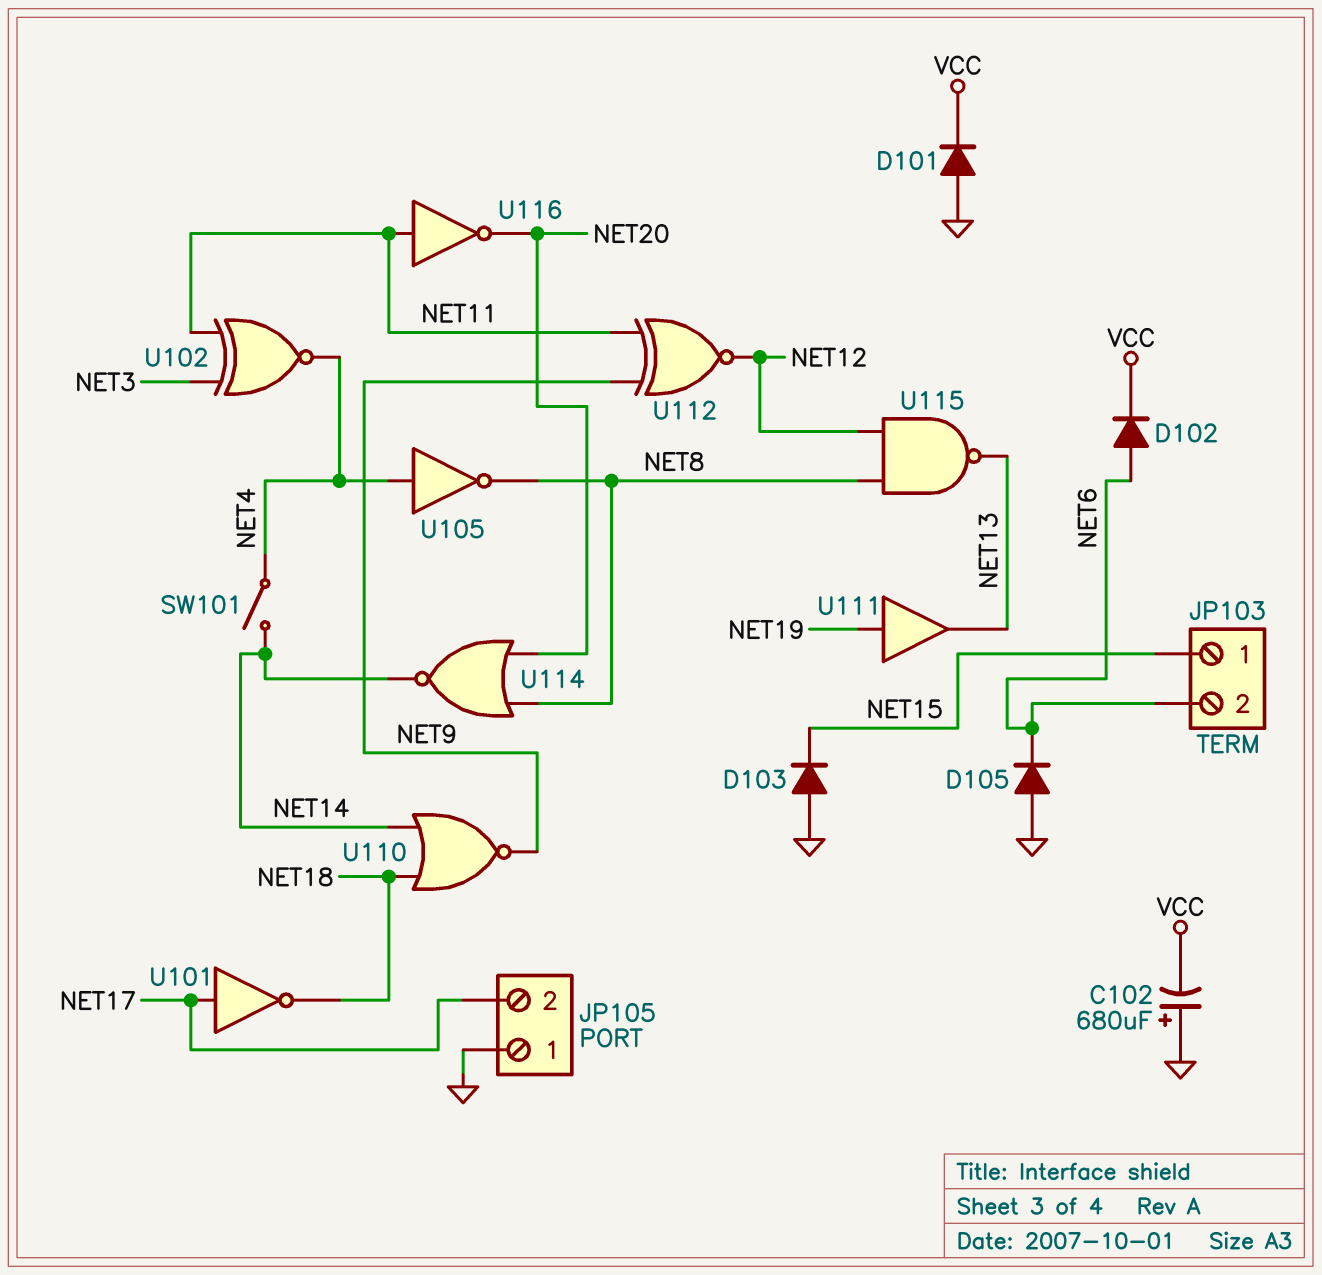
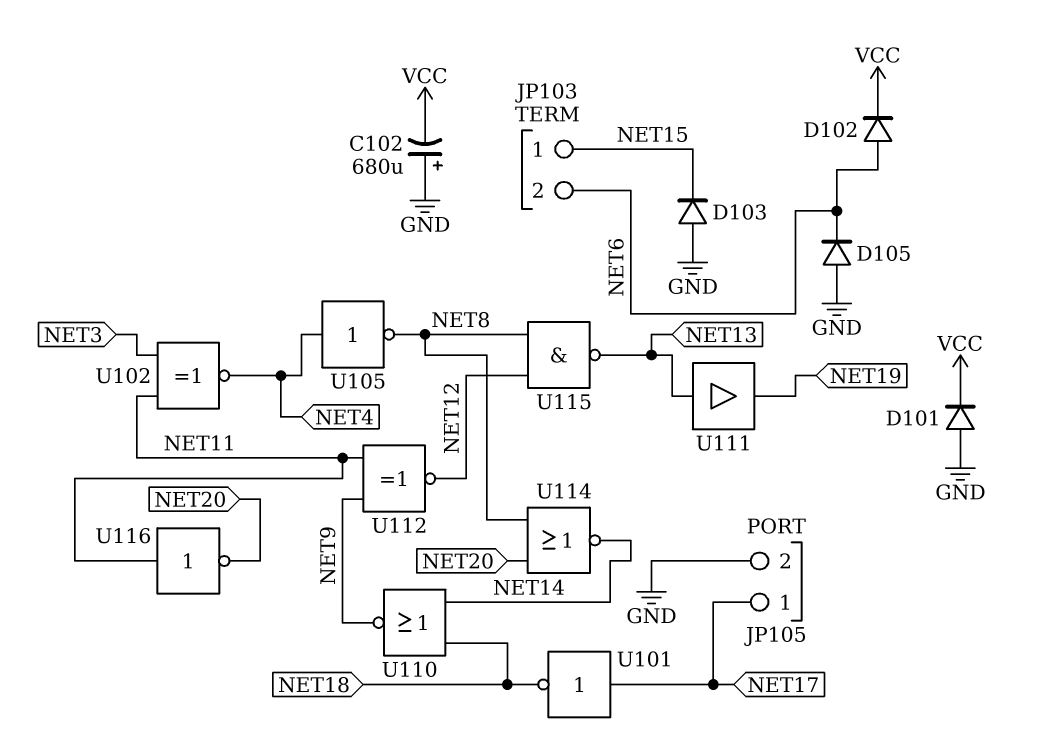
JP105 pin 1: GND -> NET17
JP105 pin 2: NET17 -> GND
SW101: switch (NET4, NET14) -> none
U111: buffer (in NET19, out NET13) -> buffer (in NET13, out NET19)

